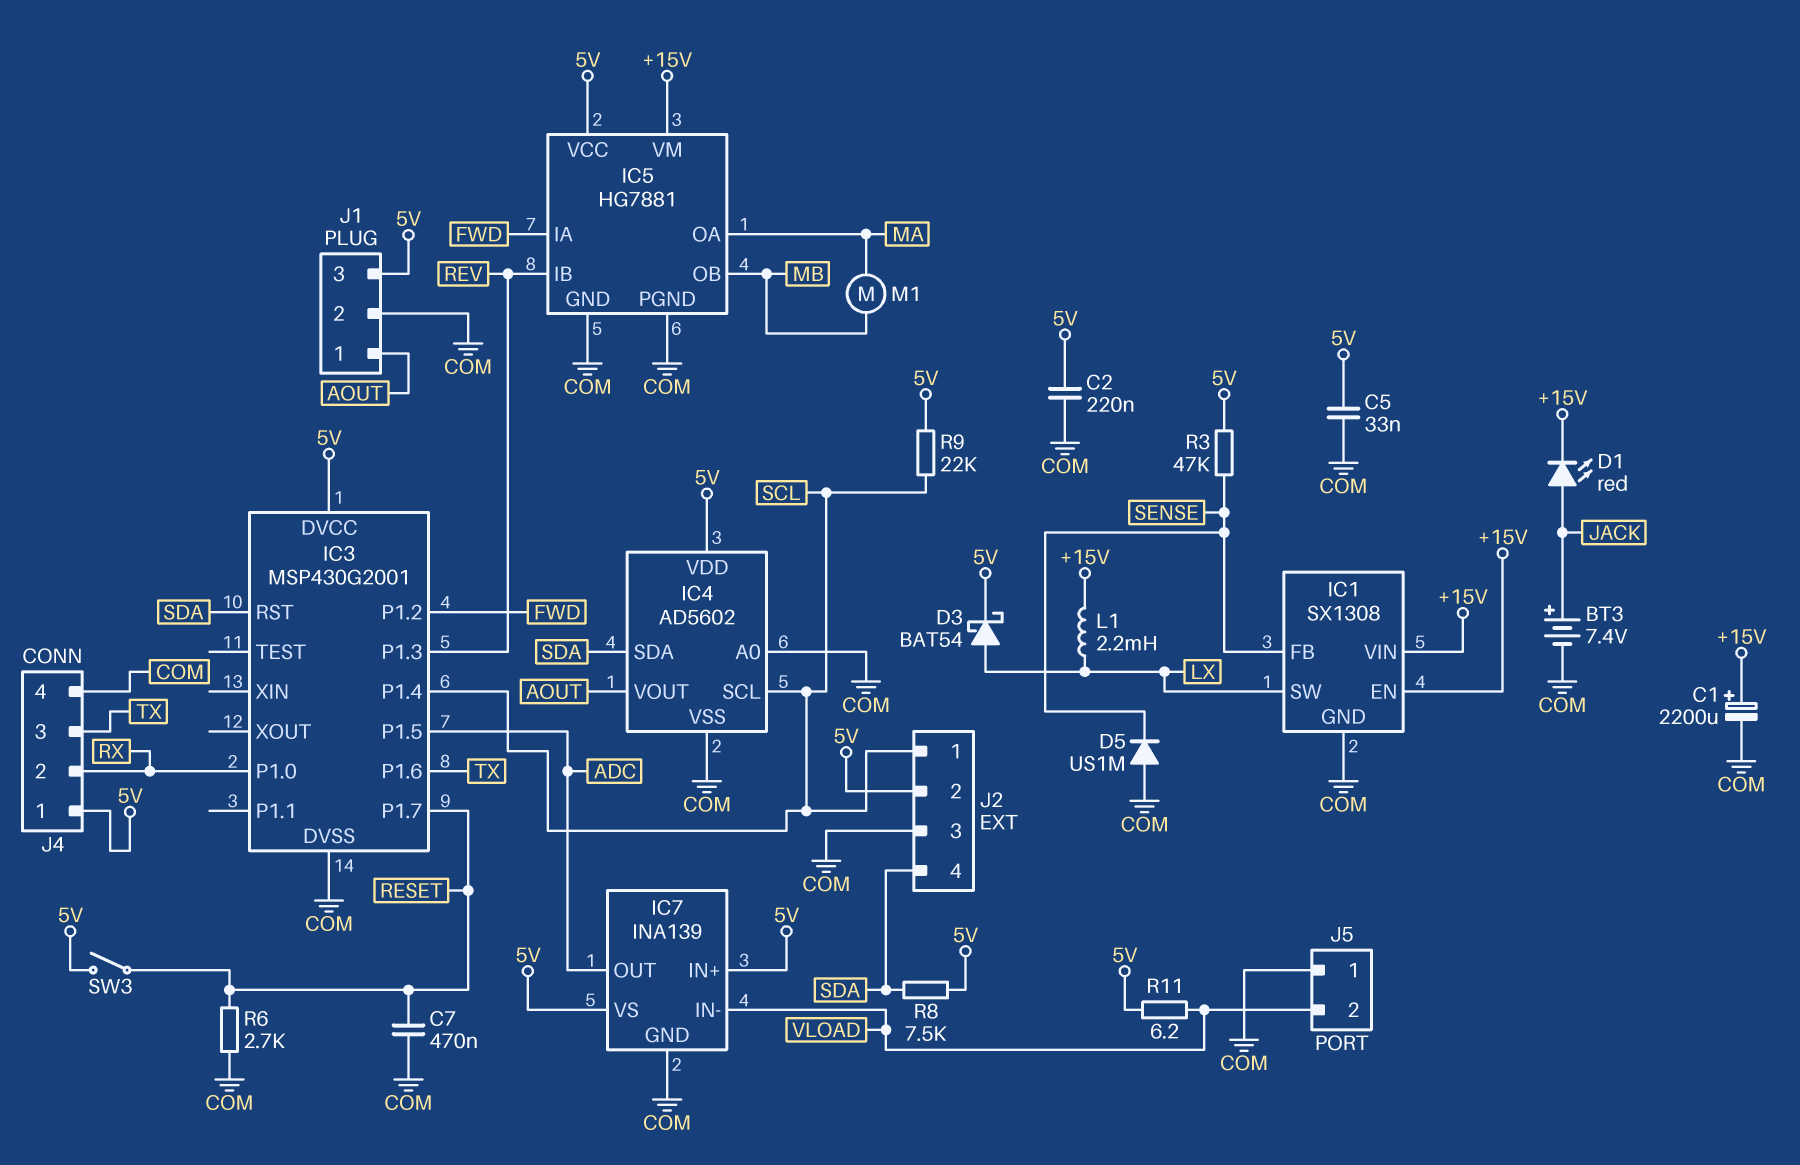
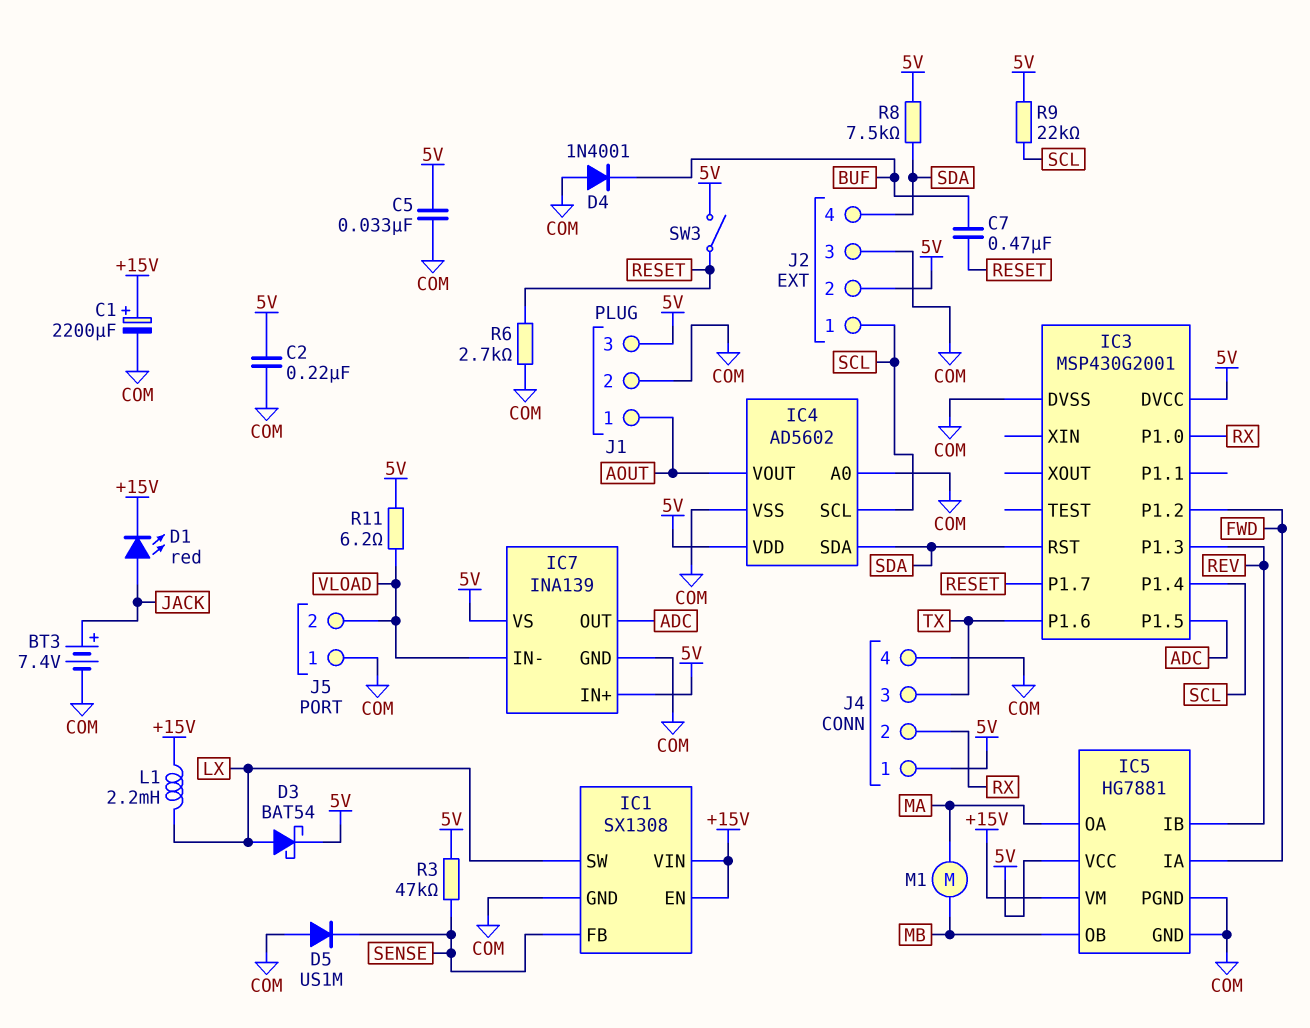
C7: 470nF (COM, RESET) -> 470nF (BUF, RESET)
D4: none -> diode 1N4001 (A COM, K BUF)

